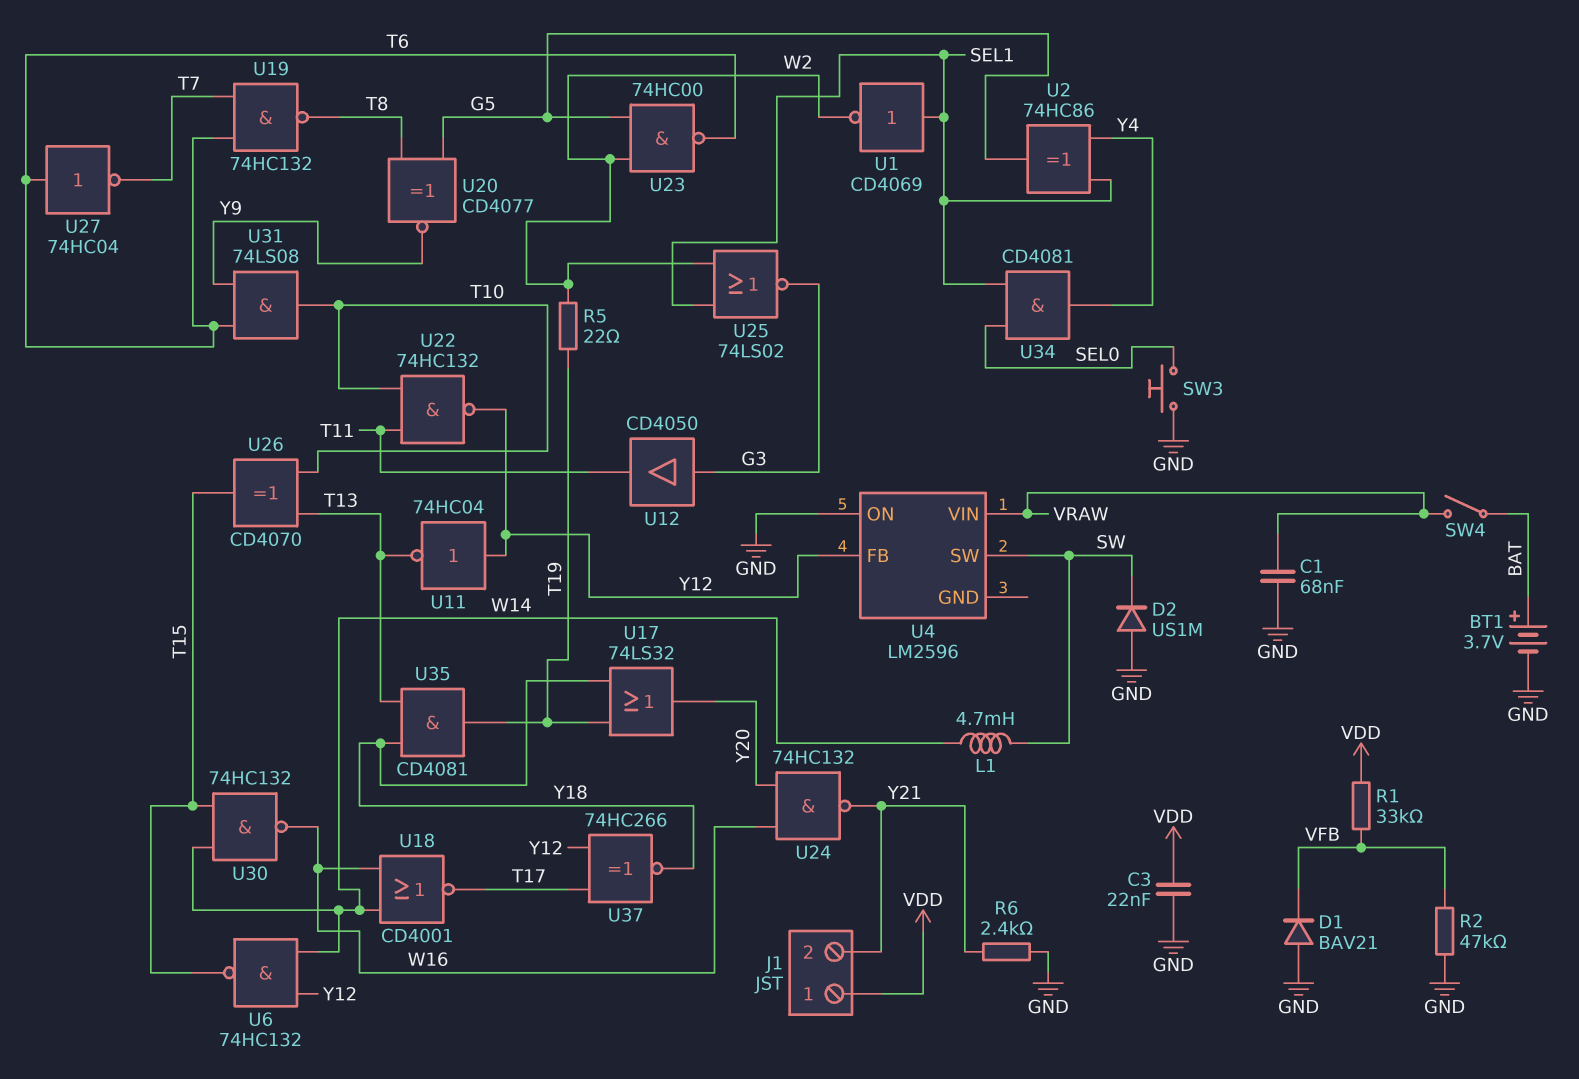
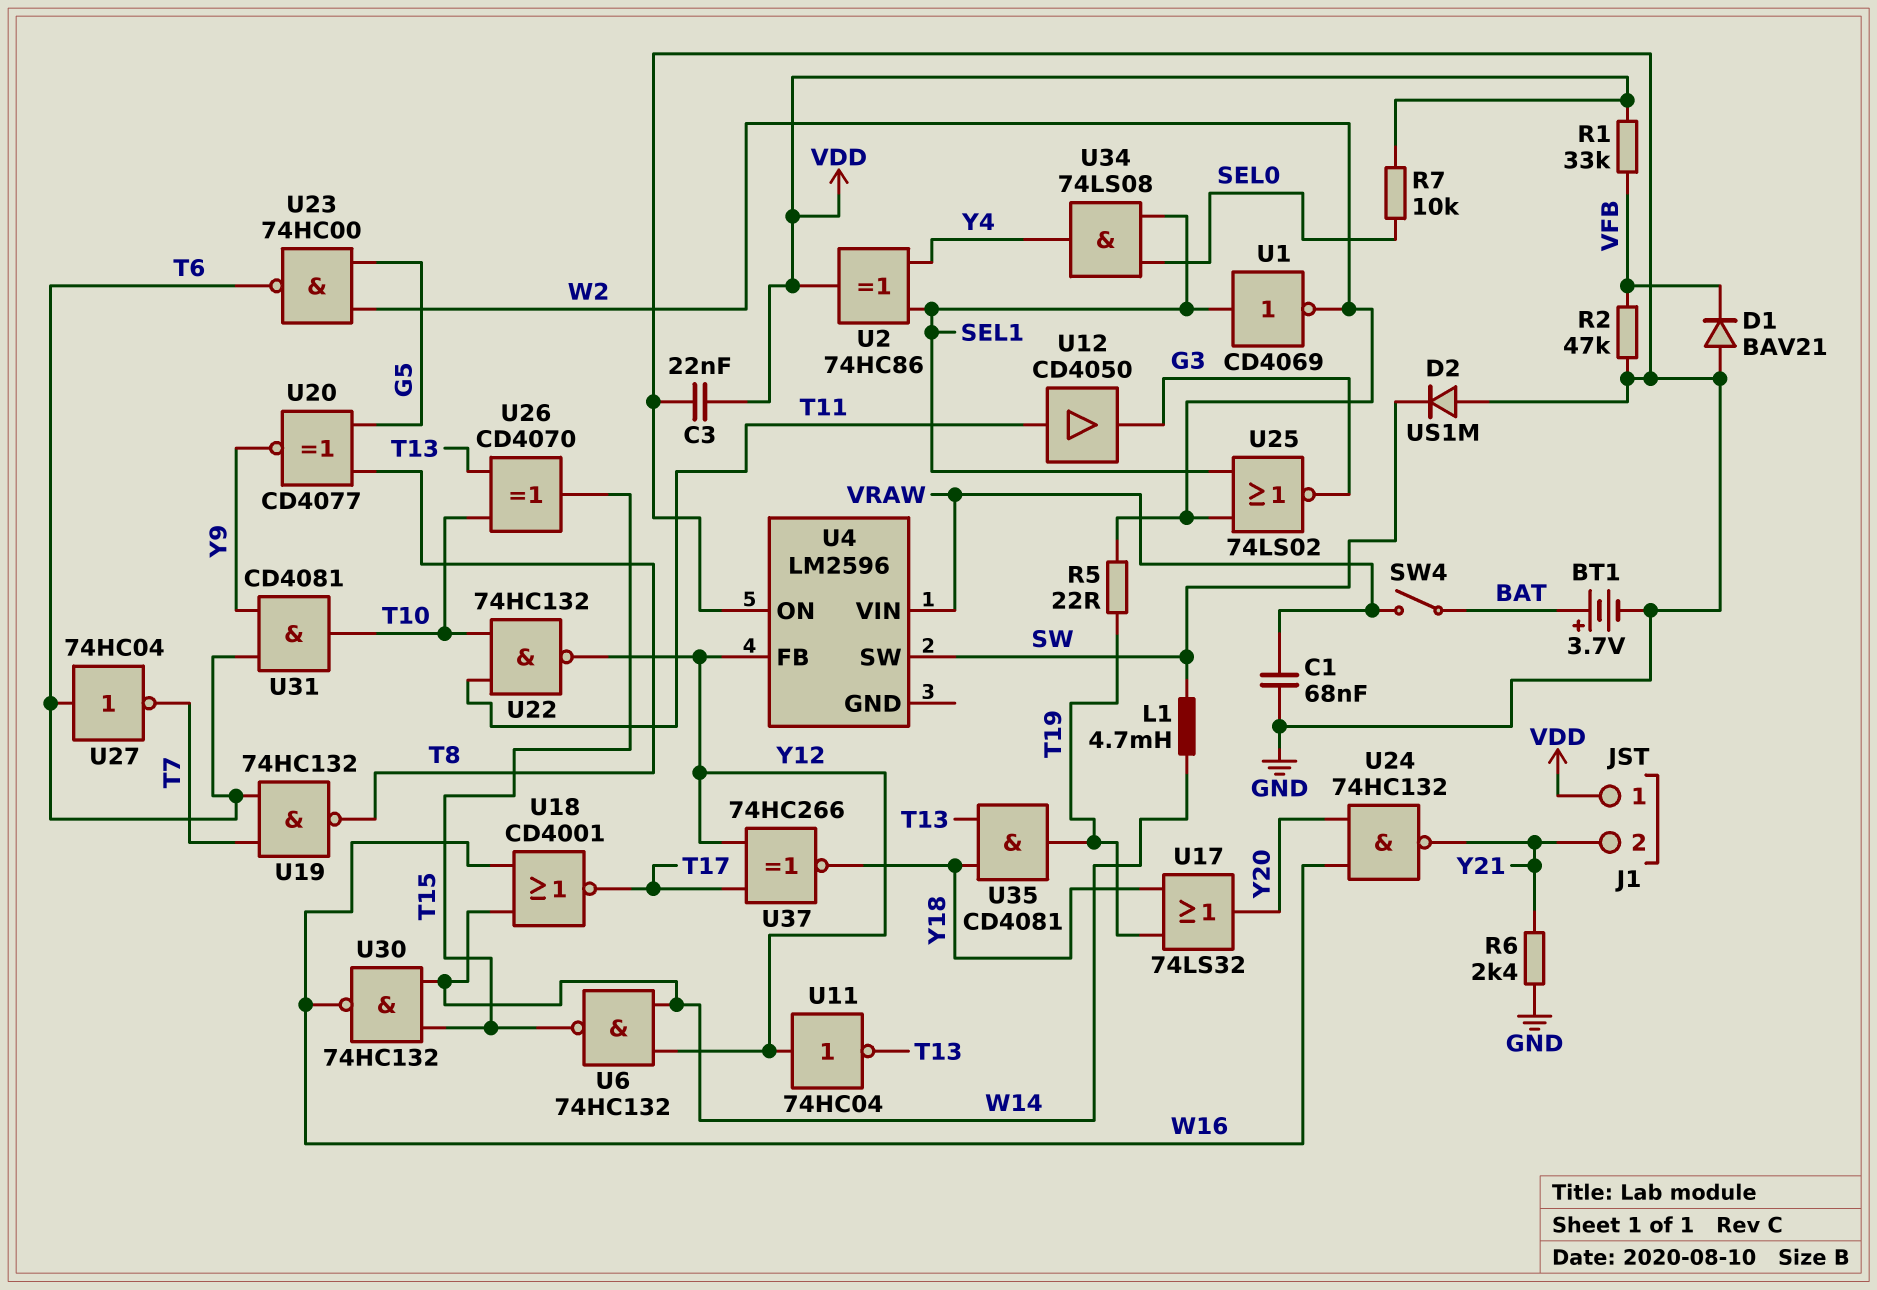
R7: none -> 10k (SEL0, VDD)
SW3: button (GND, SEL0) -> none
U2: XOR 74HC86 (in SEL1, in Y4, out G5) -> XOR 74HC86 (in SEL1, in Y4, out VDD)
U12: buffer CD4050 (in G3, out T11) -> buffer CD4050 (in T11, out G3)
U31: AND 74LS08 (in T6, in Y9, out T10) -> AND CD4081 (in T6, in Y9, out T10)
U34: AND CD4081 (in SEL0, in SEL1, out Y4) -> AND 74LS08 (in SEL0, in SEL1, out Y4)

